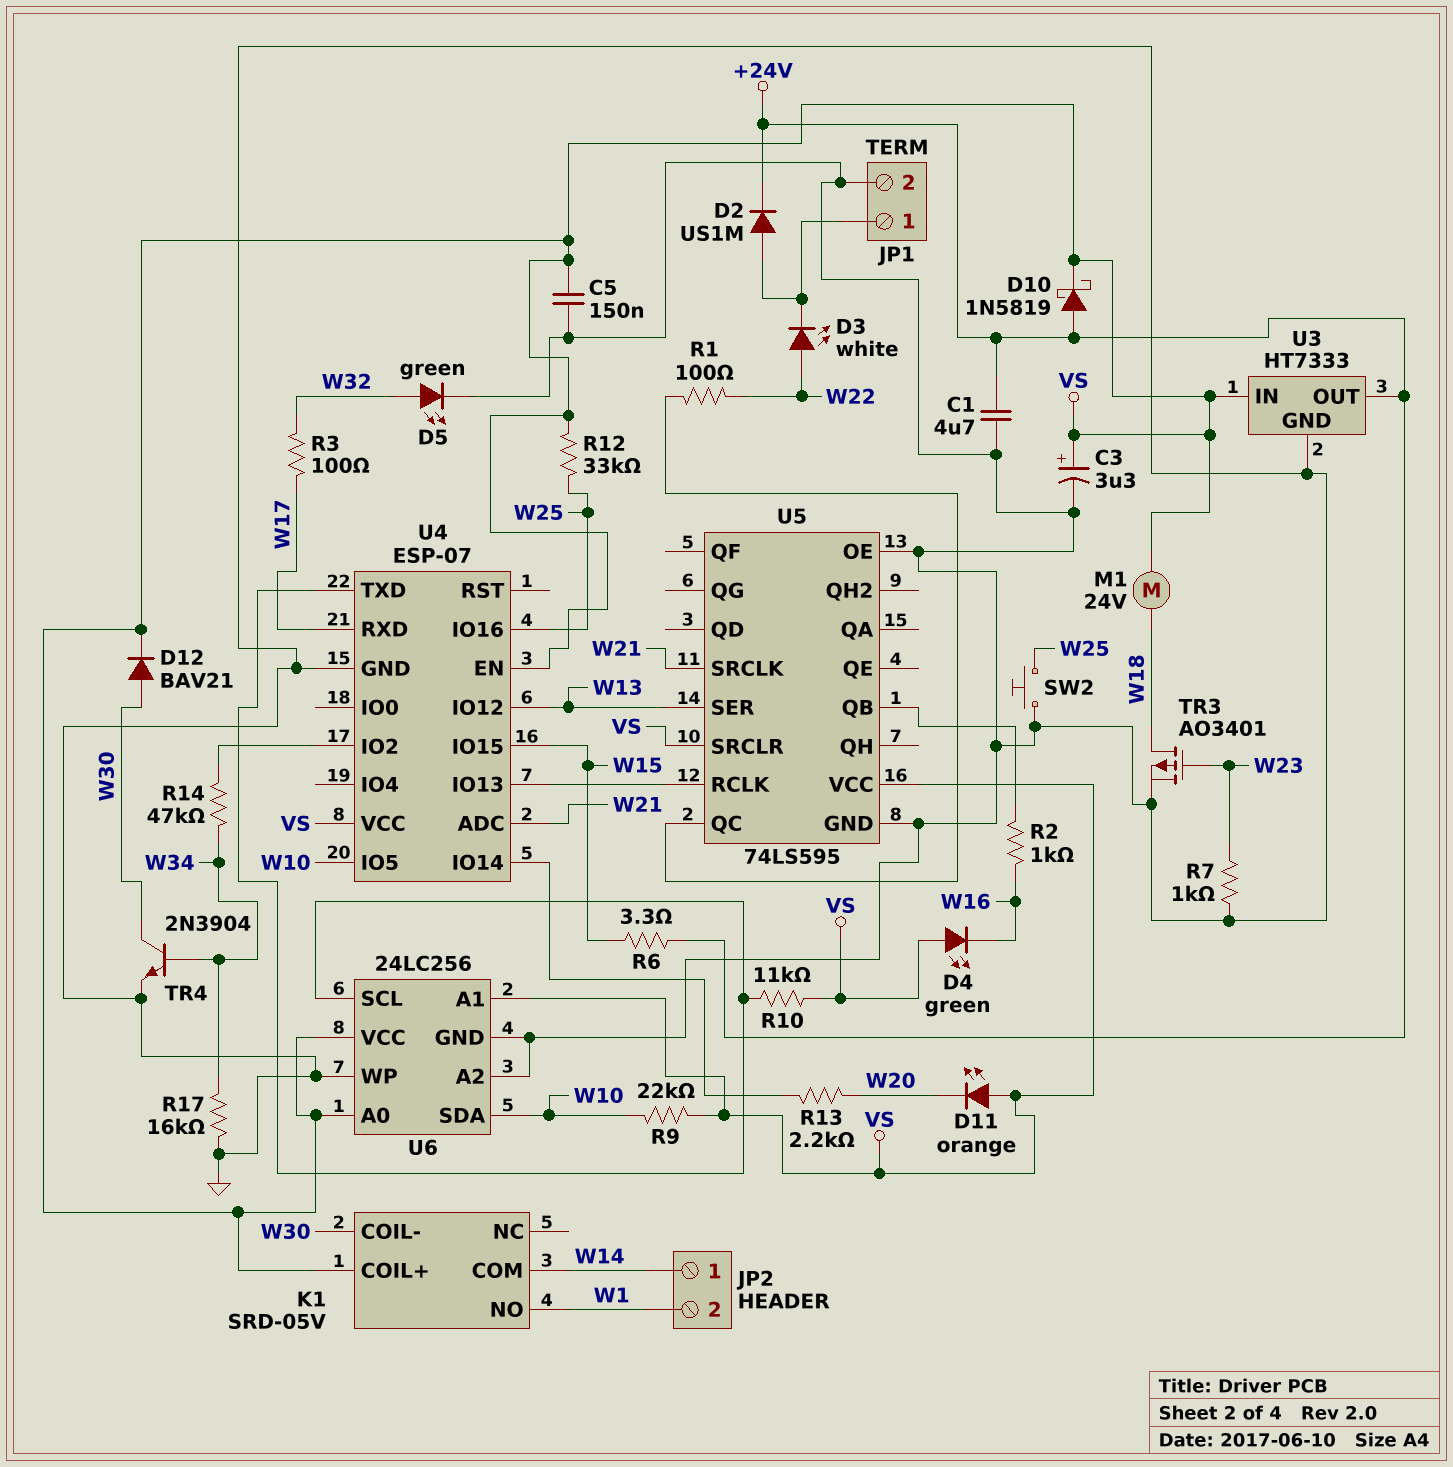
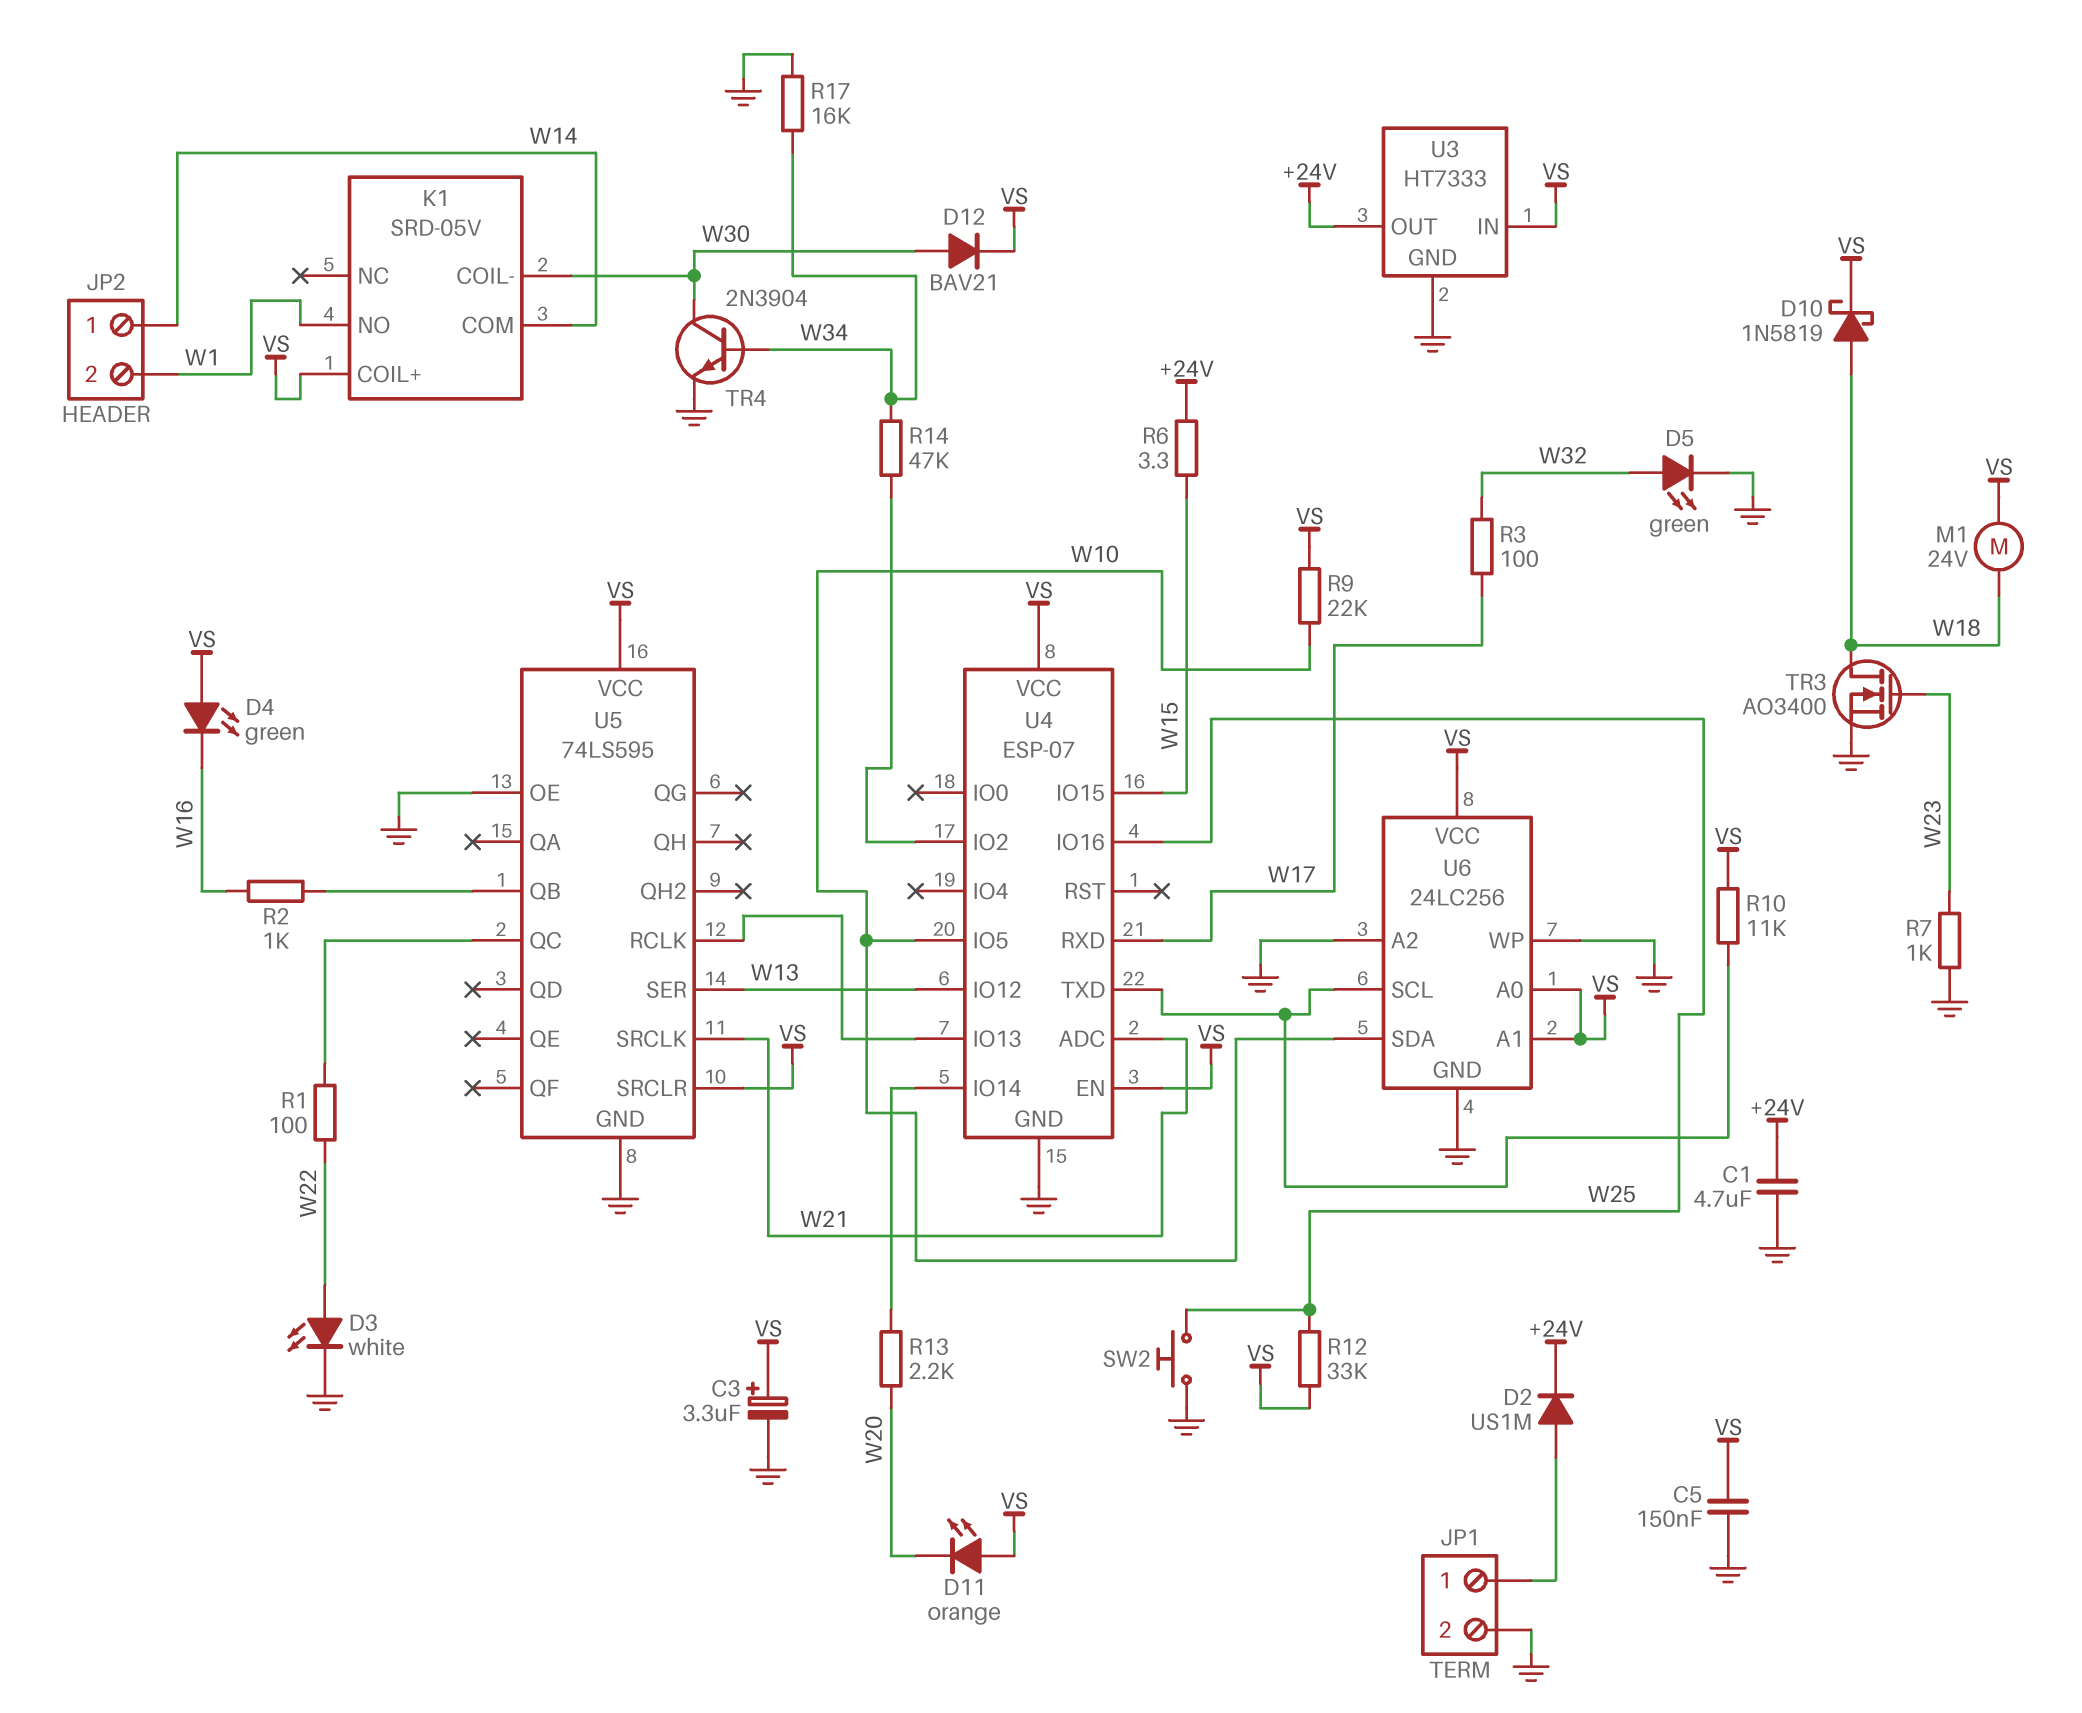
D3: LED white (A W22, K JP1/1) -> LED white (A W22, K GND)
D10: schottky 1N5819 (A +24V, K VS) -> schottky 1N5819 (A W18, K VS)
TR3: PMOS AO3401 (G W23, D W18, S GND) -> NMOS AO3400 (G W23, D W18, S GND)

